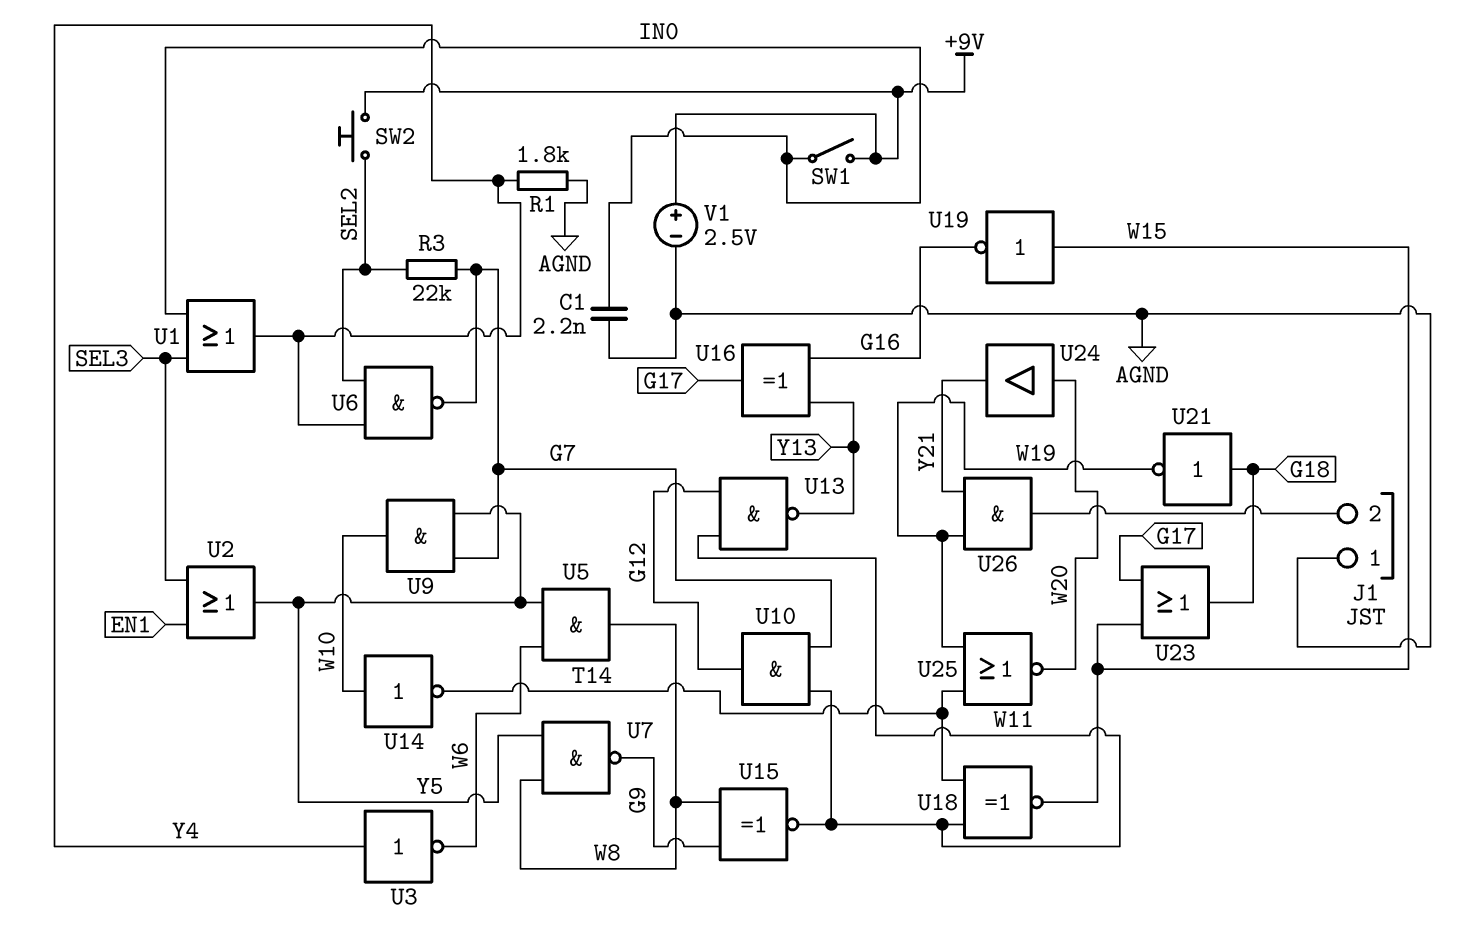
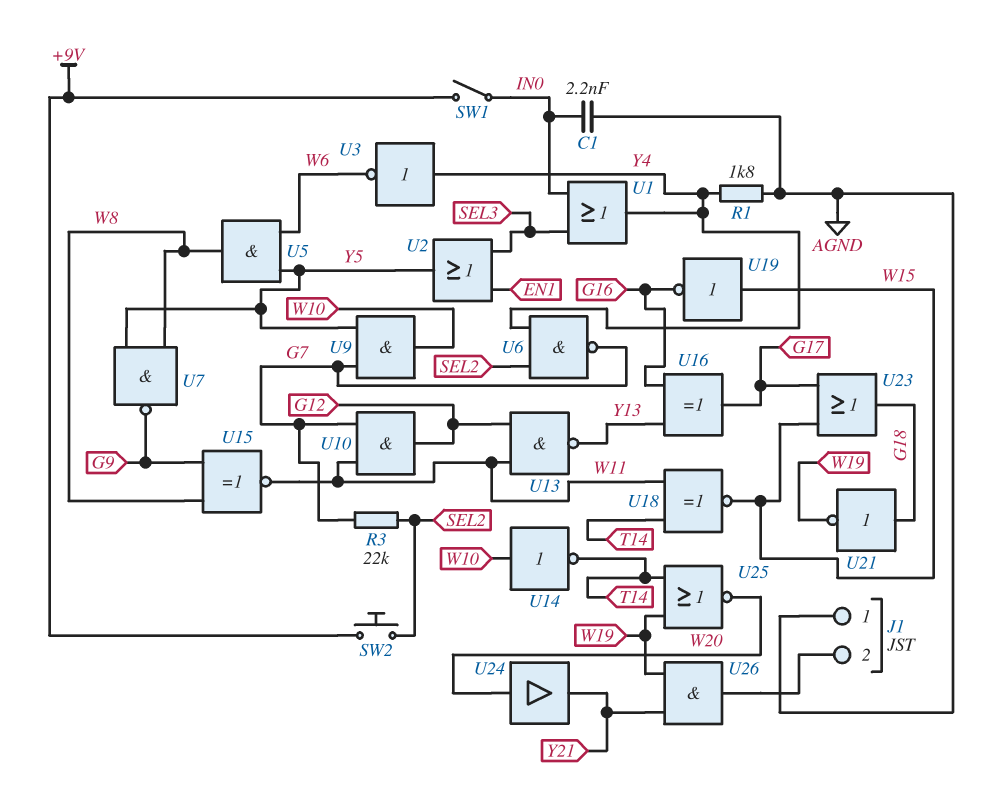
V1: 2.5V (plus +9V, minus AGND) -> none

